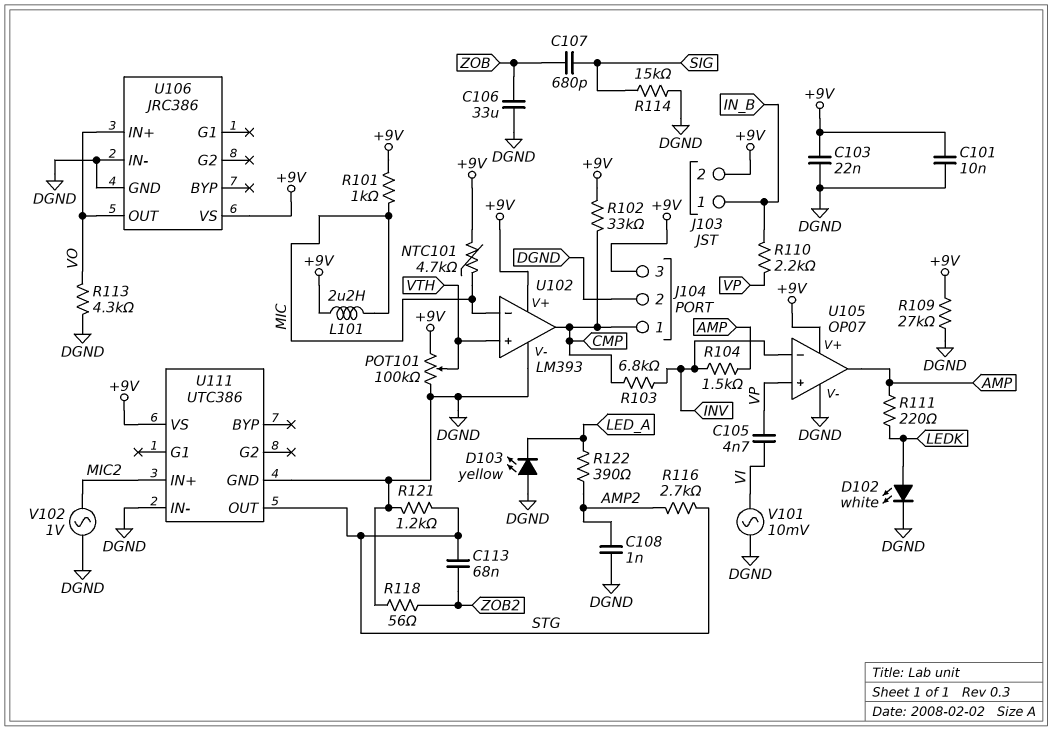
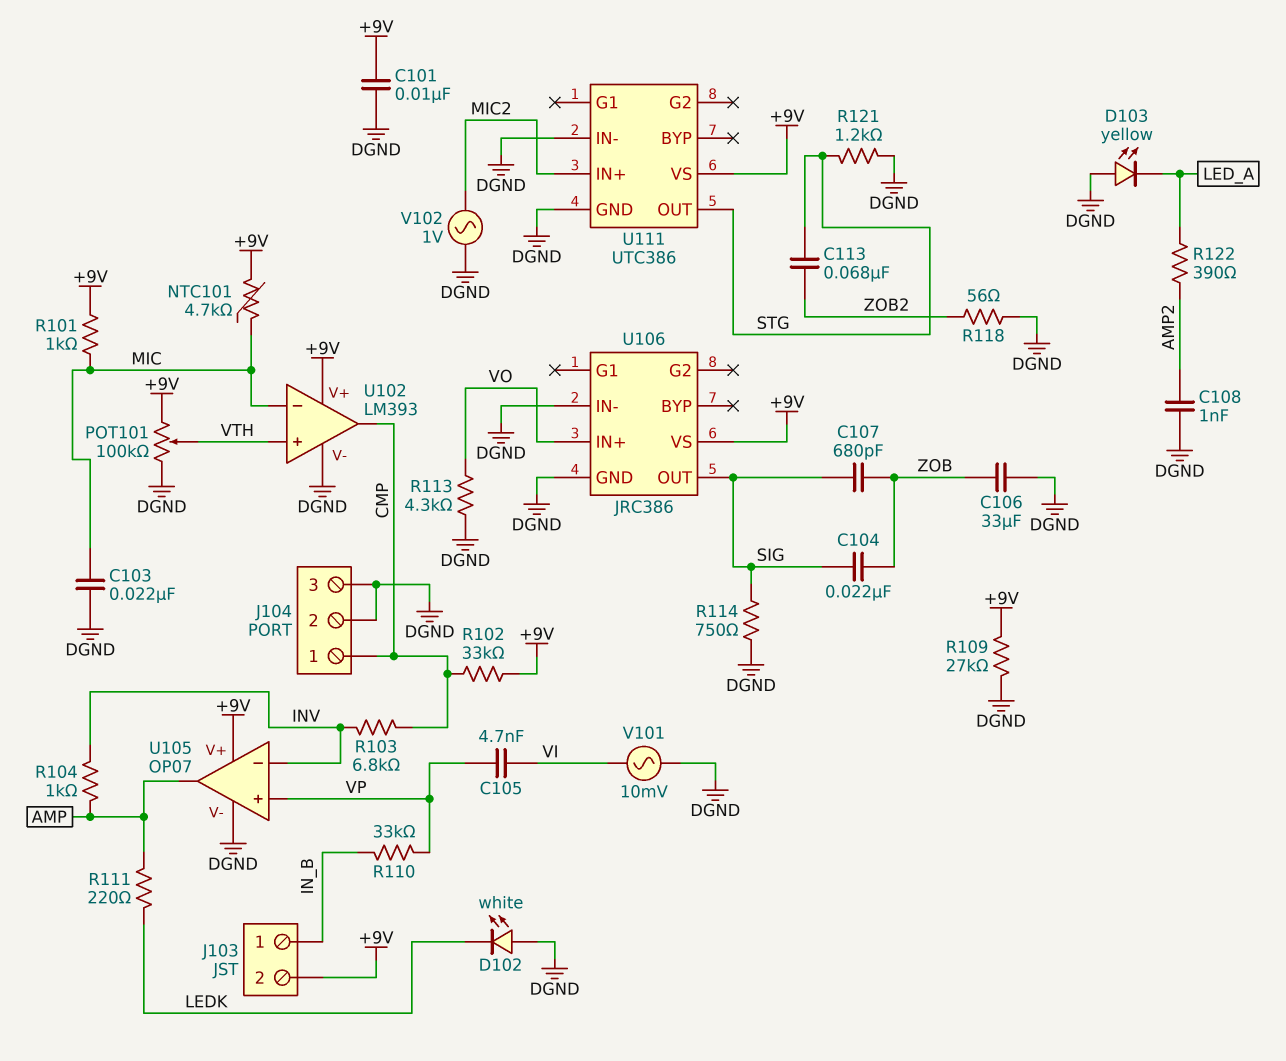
C103: 22nF (+9V, DGND) -> 22nF (DGND, MIC)
C104: none -> 22nF (SIG, ZOB)
D102: LED white (A LEDK, K DGND) -> LED white (A DGND, K LEDK)
J104 pin 3: +9V -> DGND
L101: 2.2uH (+9V, MIC) -> none
R104: 1.5k (AMP, INV) -> 1k (AMP, INV)
R110: 2.2k (IN_B, VP) -> 33k (IN_B, VP)
R114: 15k (DGND, SIG) -> 750 (DGND, SIG)
R116: 2.7k (AMP2, STG) -> none
U106 pin OUT: VO -> SIG

